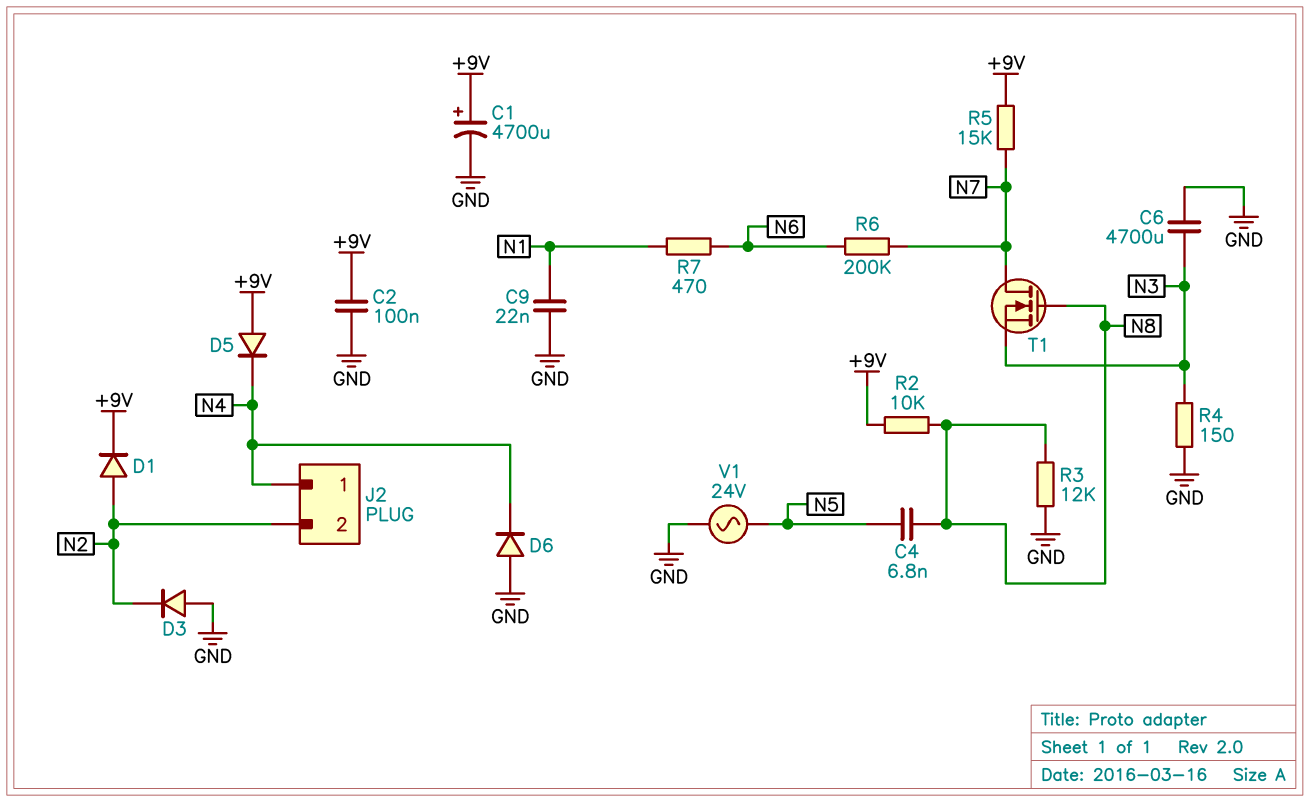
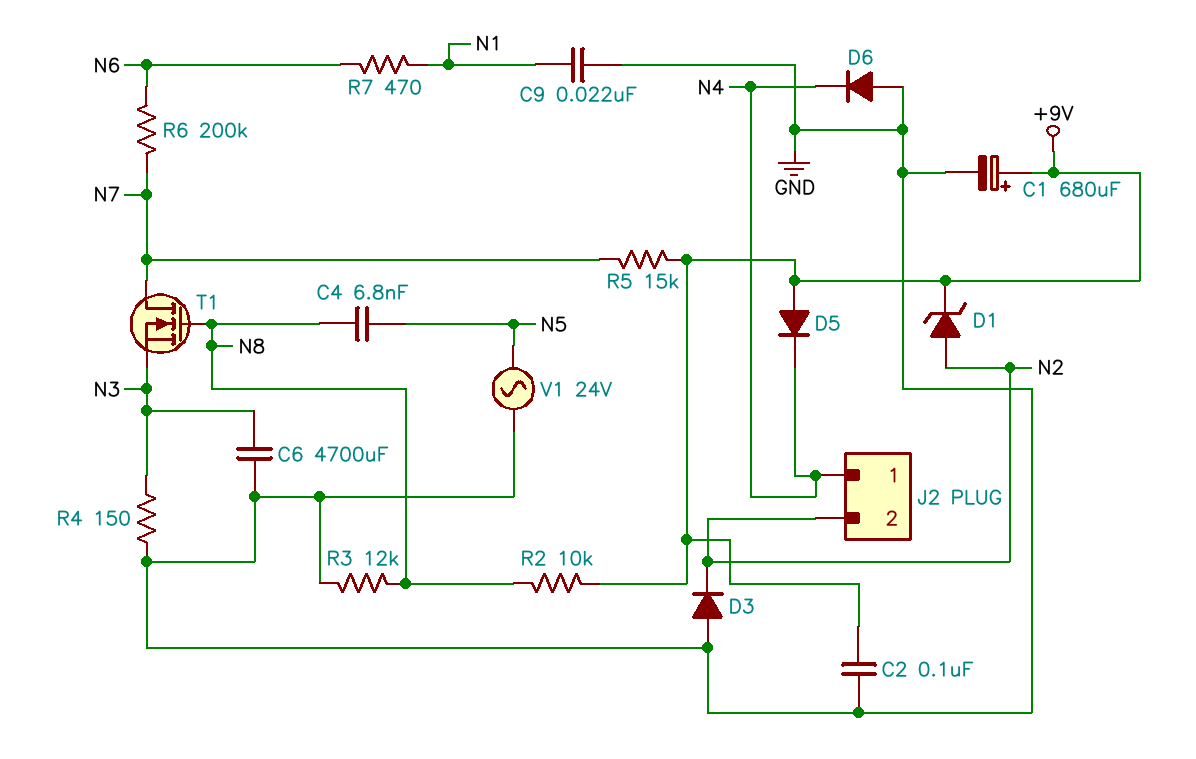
C1: 4700uF (plus +9V, minus GND) -> 680uF (plus +9V, minus GND)
D1: diode (A N2, K +9V) -> zener (A N2, K +9V)

